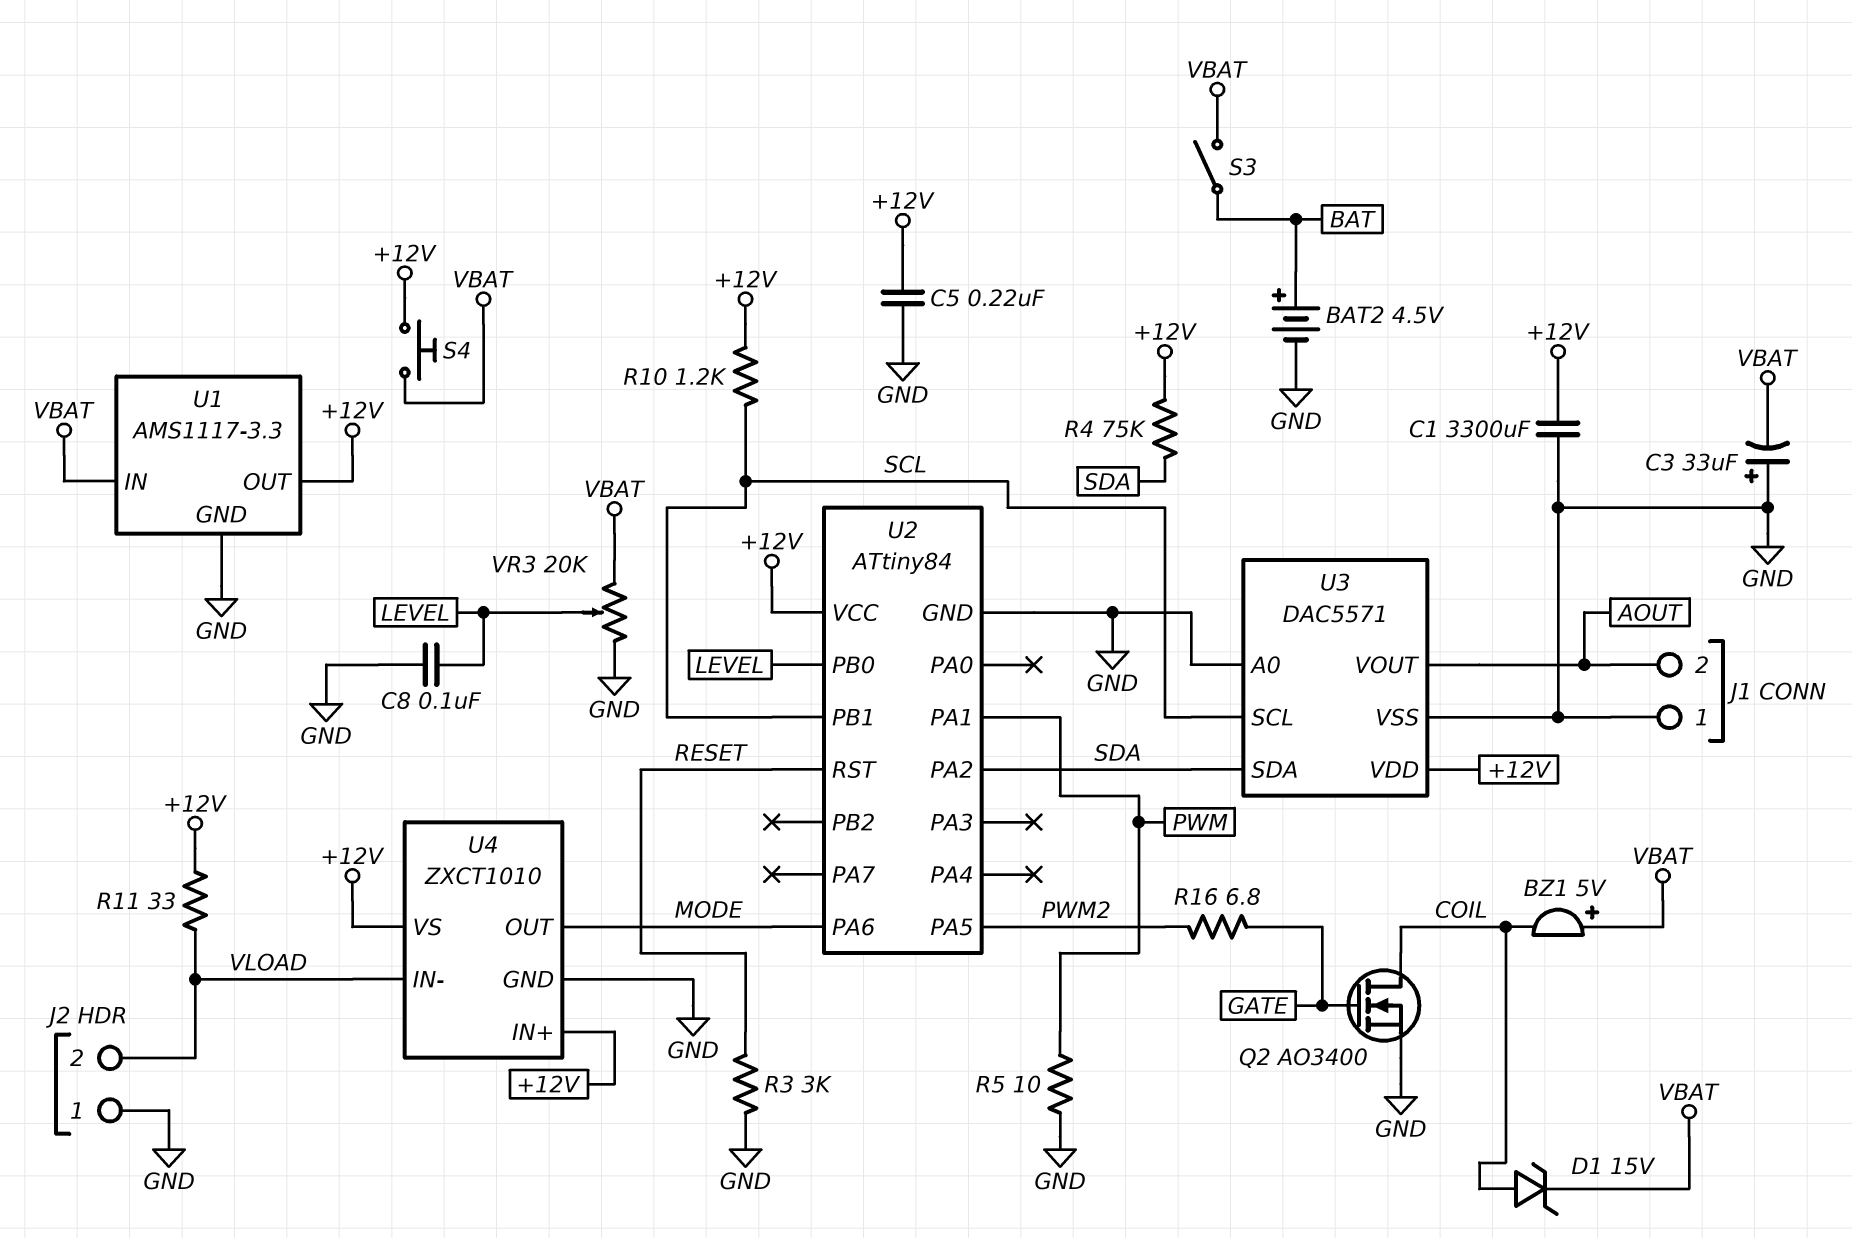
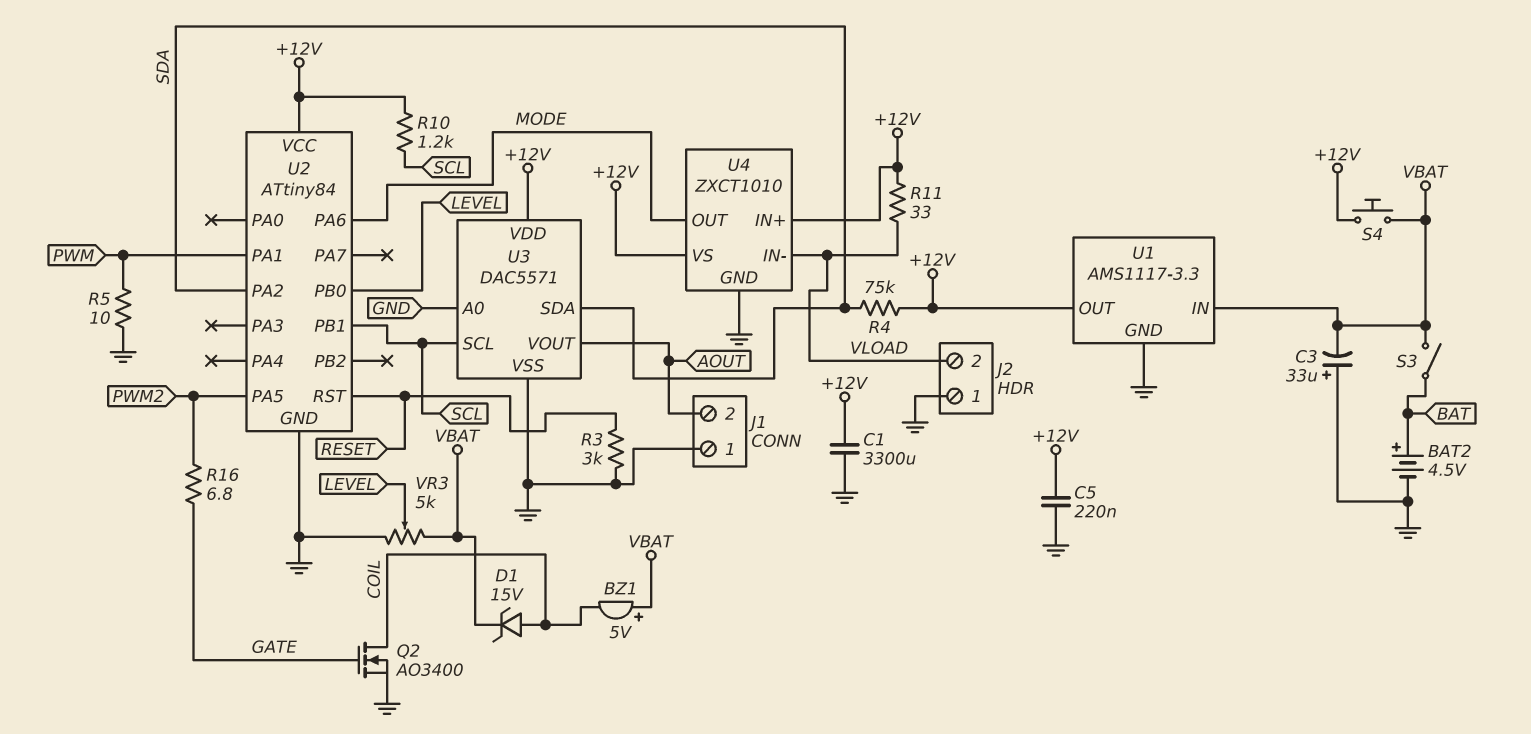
C8: 100nF (GND, LEVEL) -> none
VR3: 20k (GND, VBAT, wiper LEVEL) -> 5k (GND, VBAT, wiper LEVEL)

